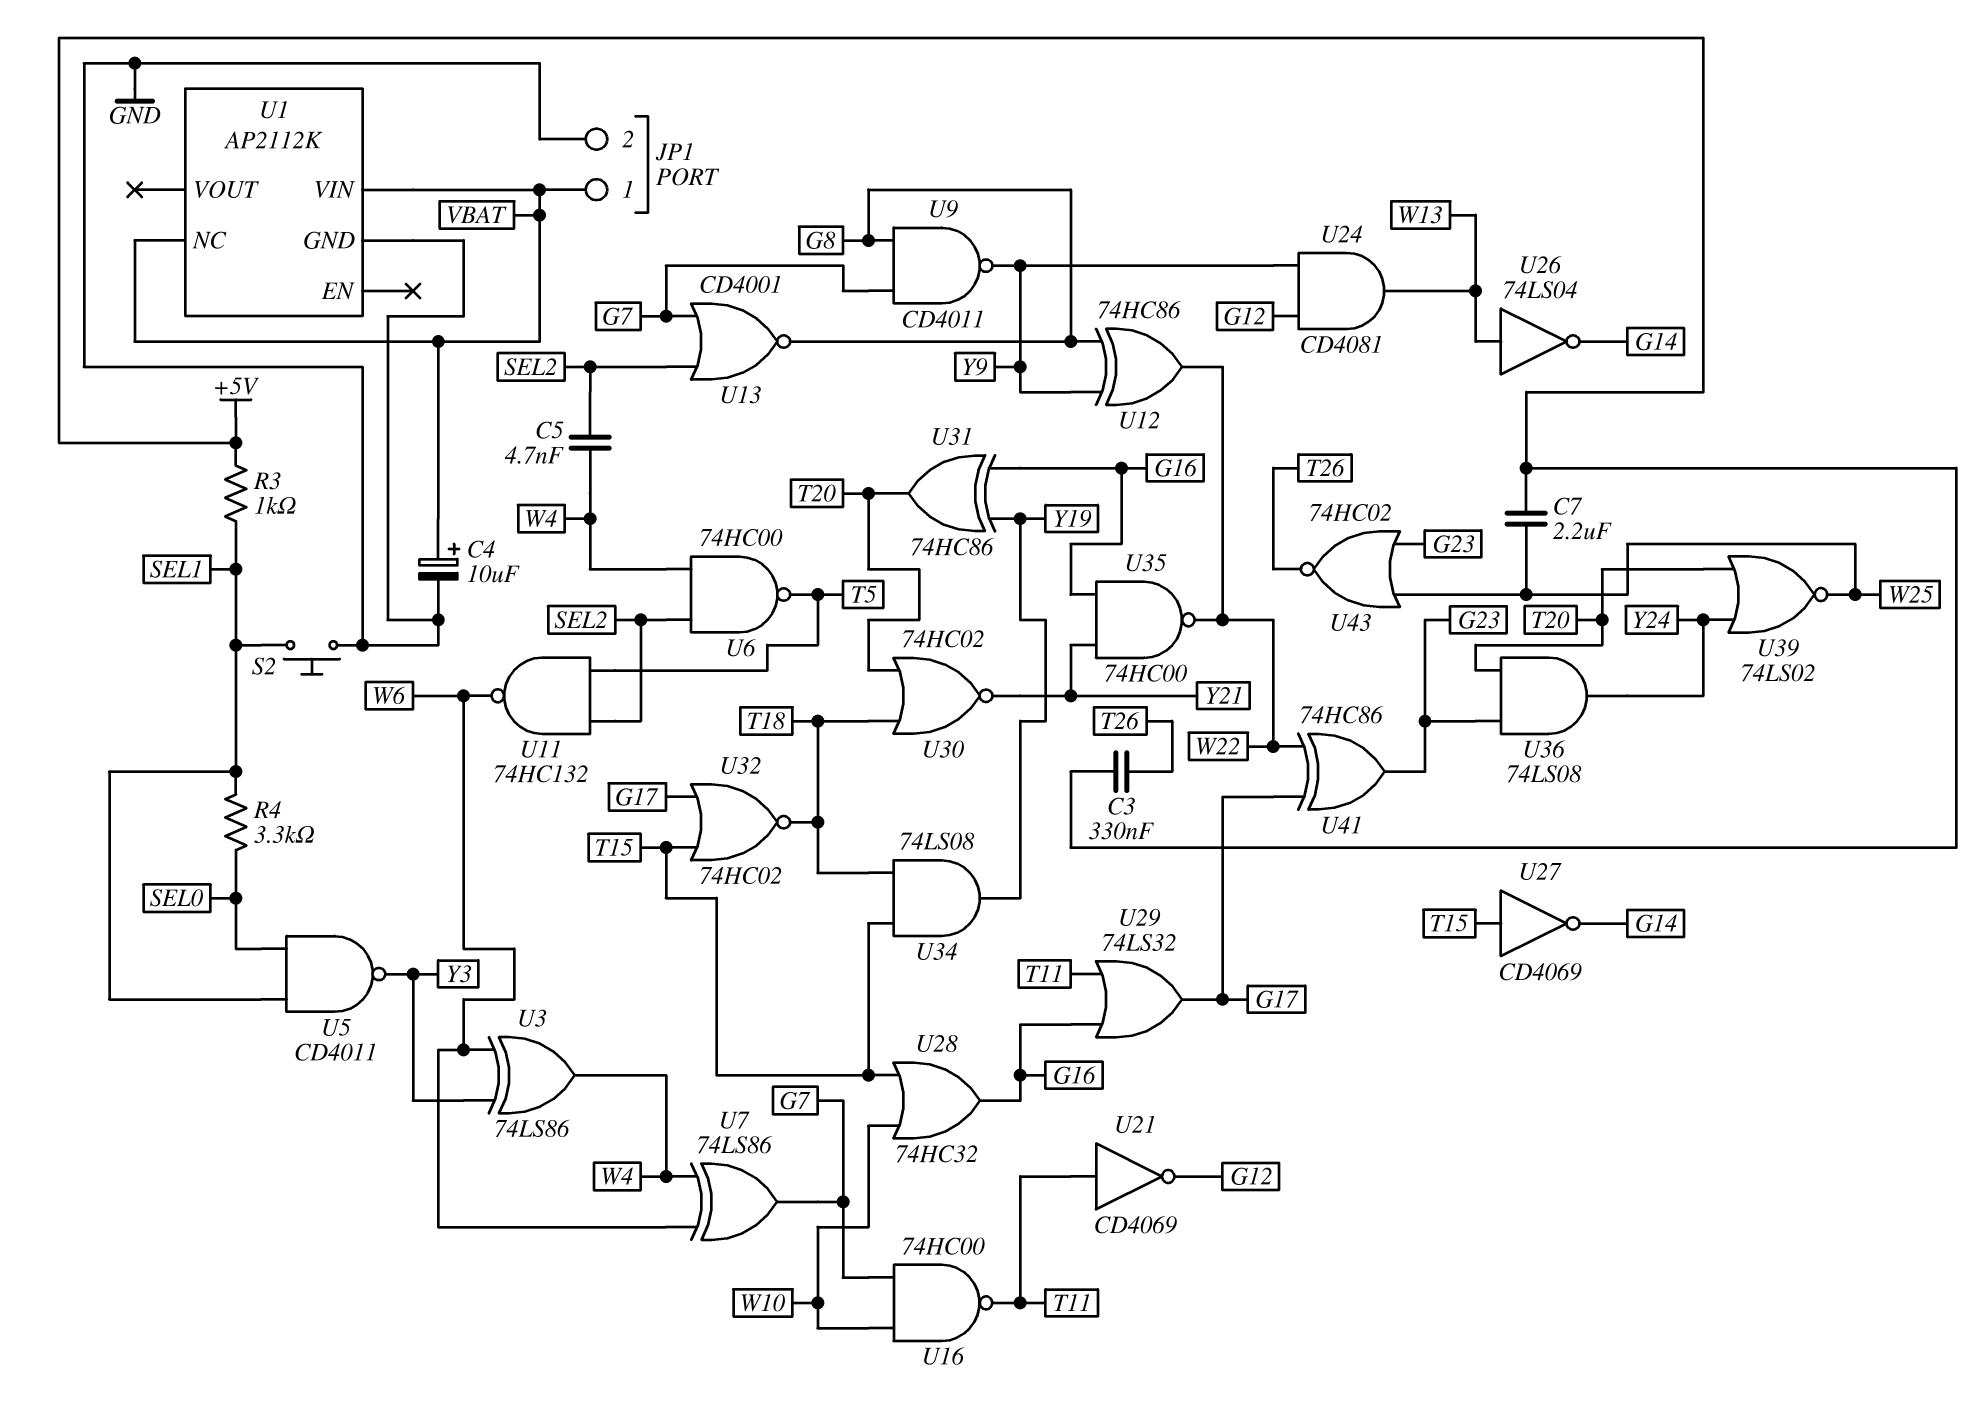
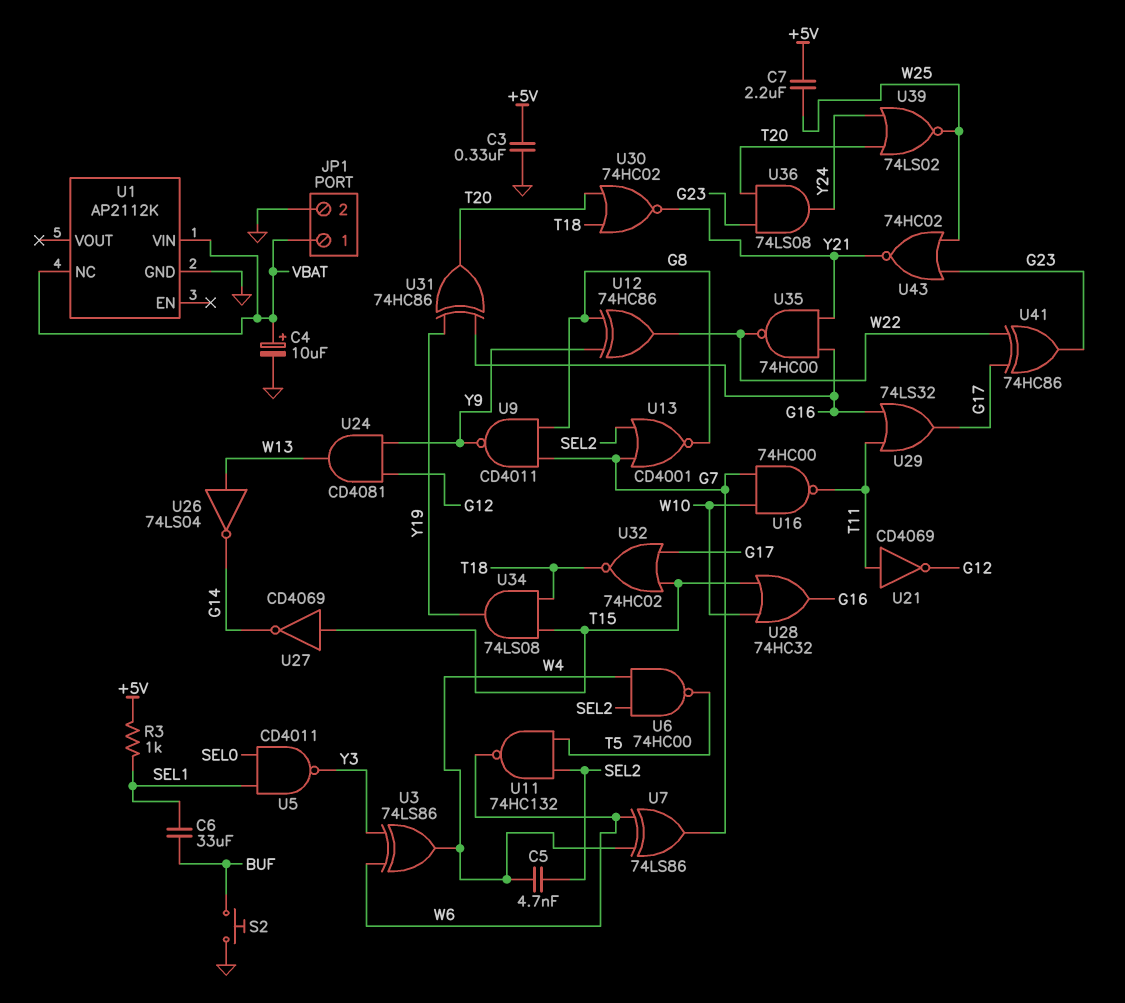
C3: 330nF (+5V, T26) -> 330nF (+5V, GND)
C6: none -> 33uF (BUF, SEL1)
R4: 3.3k (SEL0, SEL1) -> none
S2: button (GND, SEL1) -> button (BUF, GND)
U43: NOR 74HC02 (in G23, in W25, out T26) -> NOR 74HC02 (in G23, in W25, out Y21)

